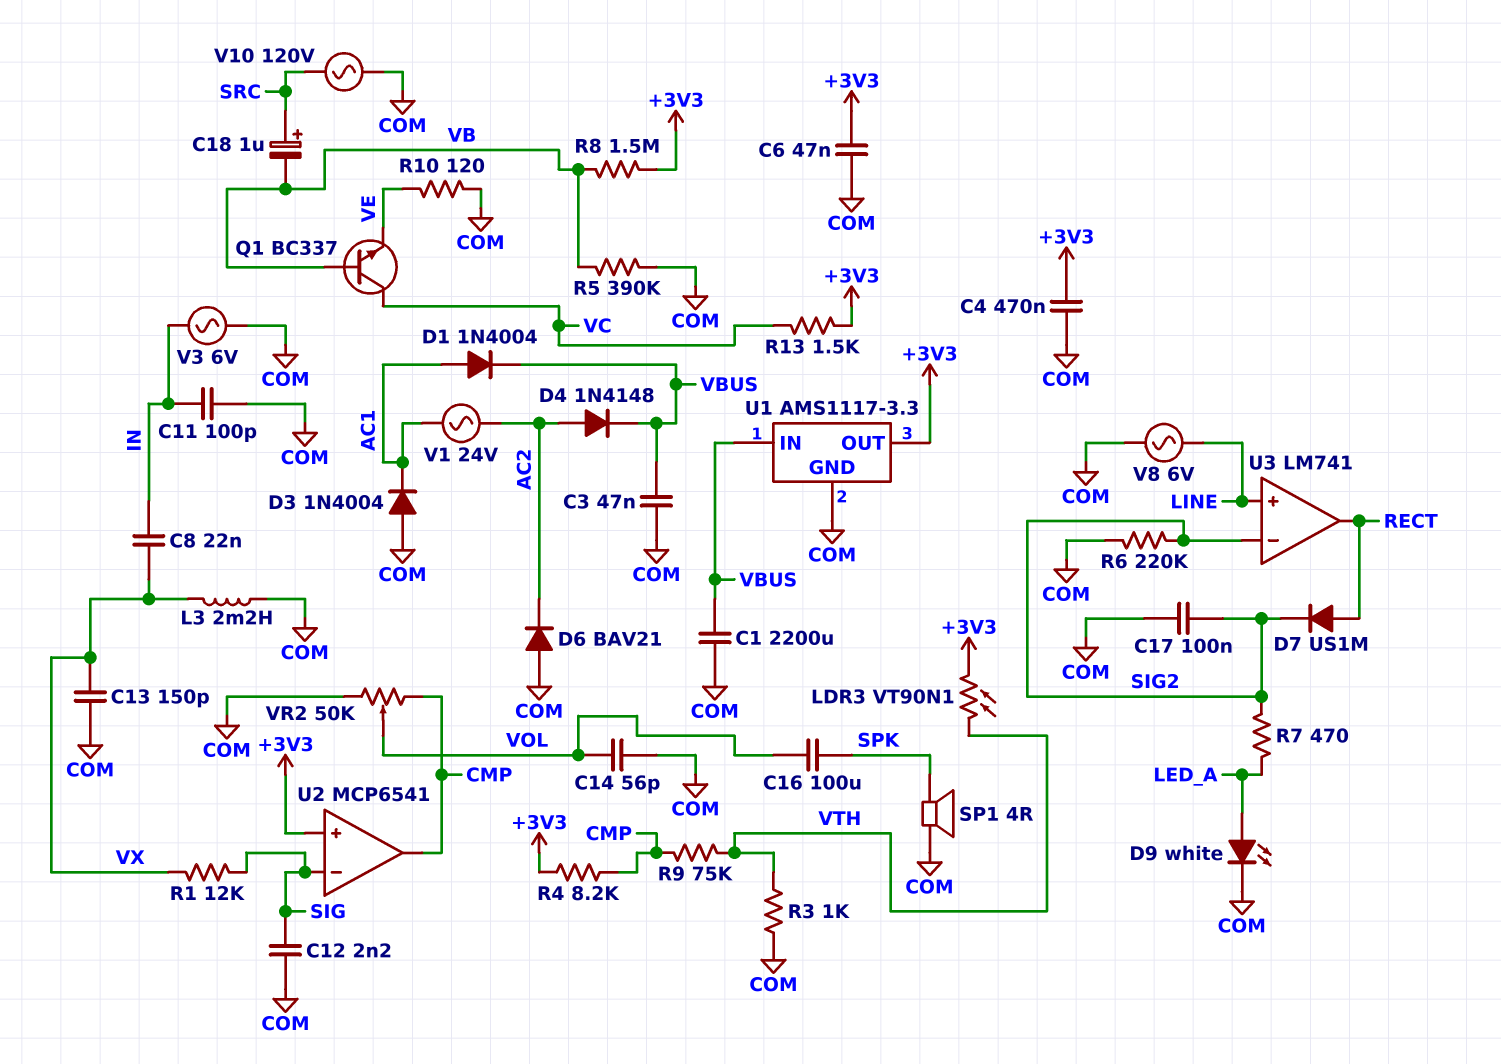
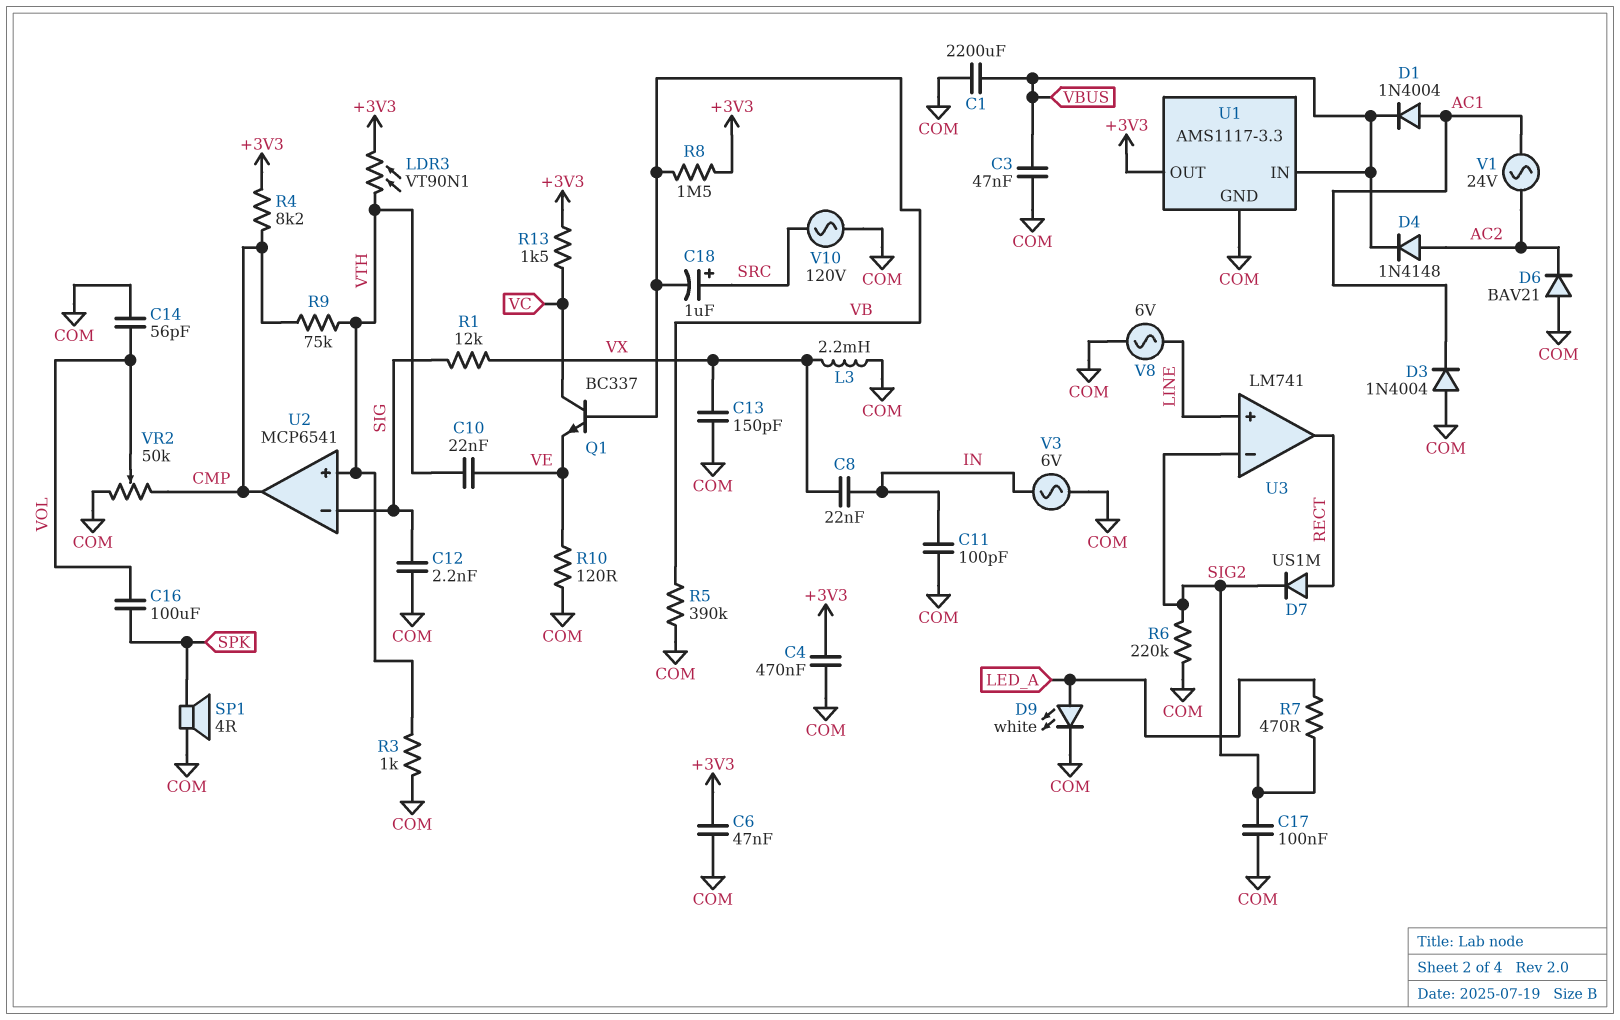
C10: none -> 22nF (VE, VTH)
U2 pin in+: +3V3 -> VTH

